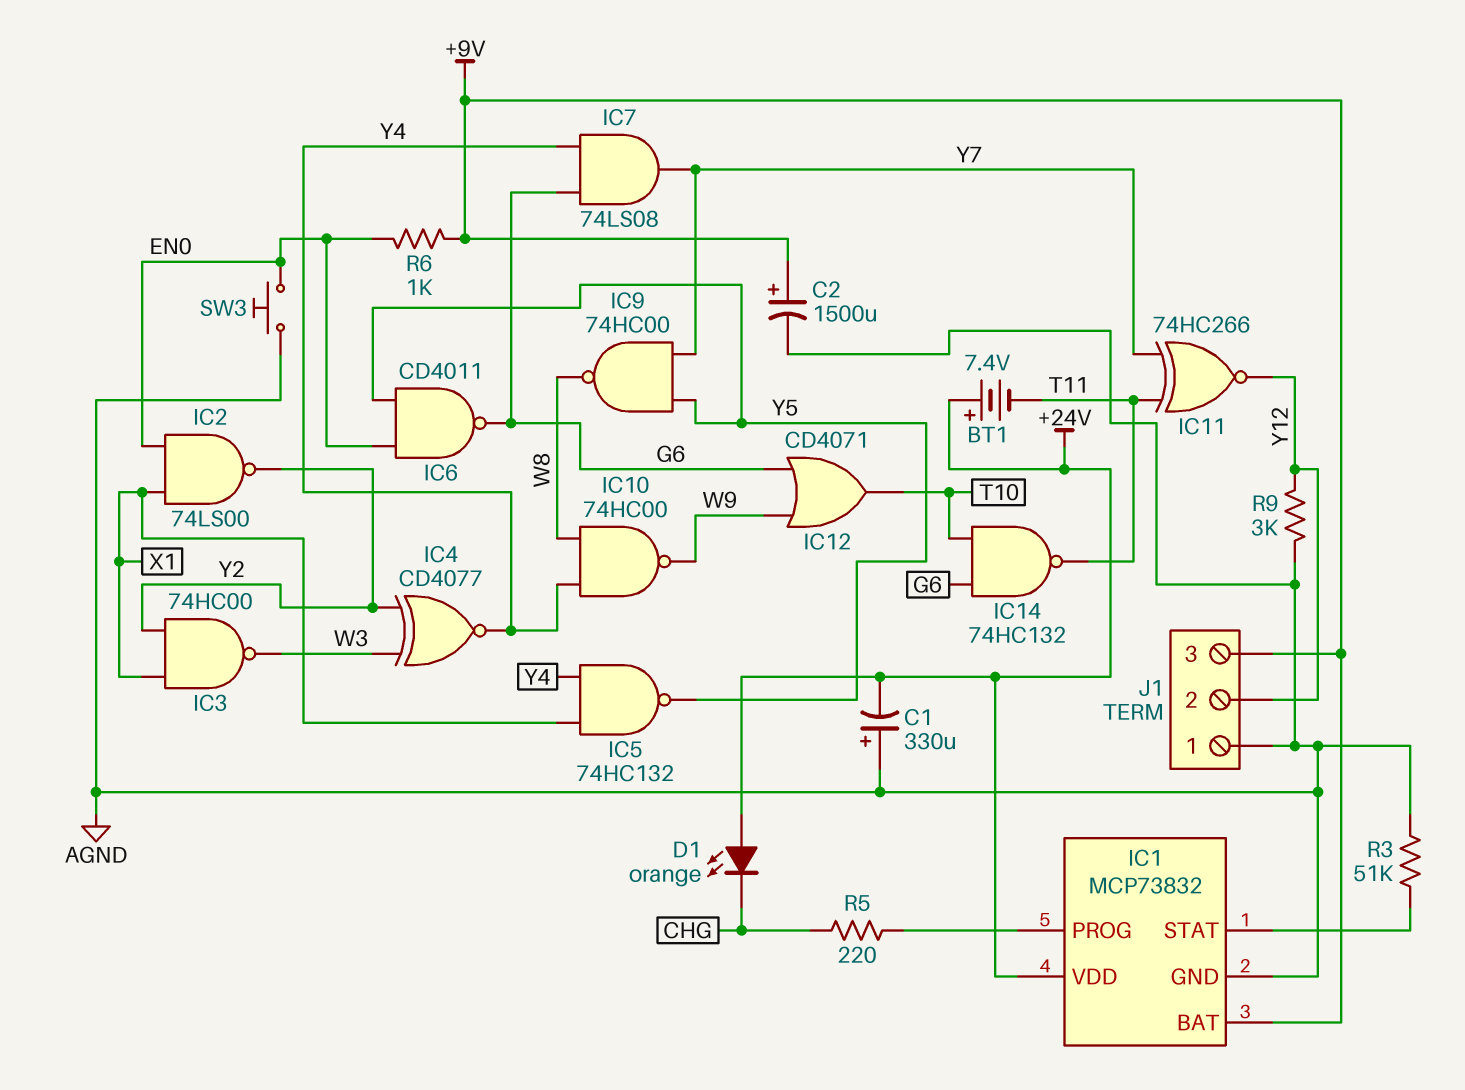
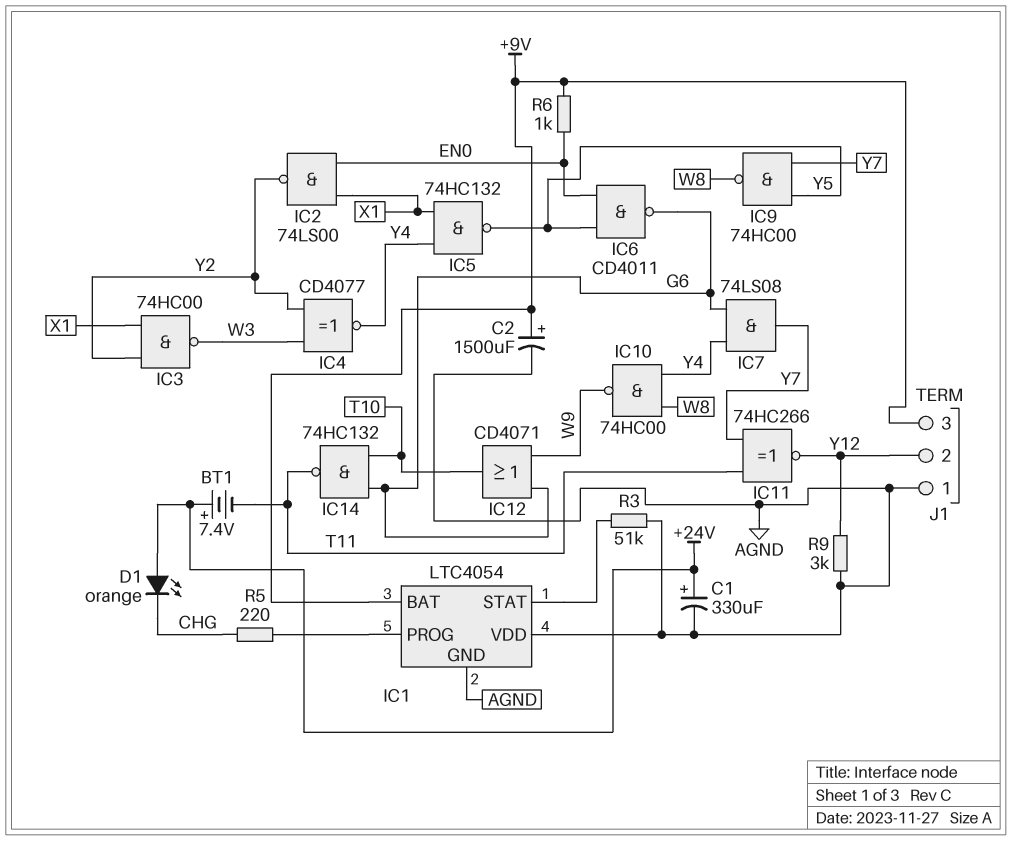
C1: 330uF (plus AGND, minus +24V) -> 330uF (plus +24V, minus AGND)
IC1: MCP73832 -> LTC4054
IC1 pin VDD: +24V -> AGND
SW3: button (AGND, EN0) -> none

